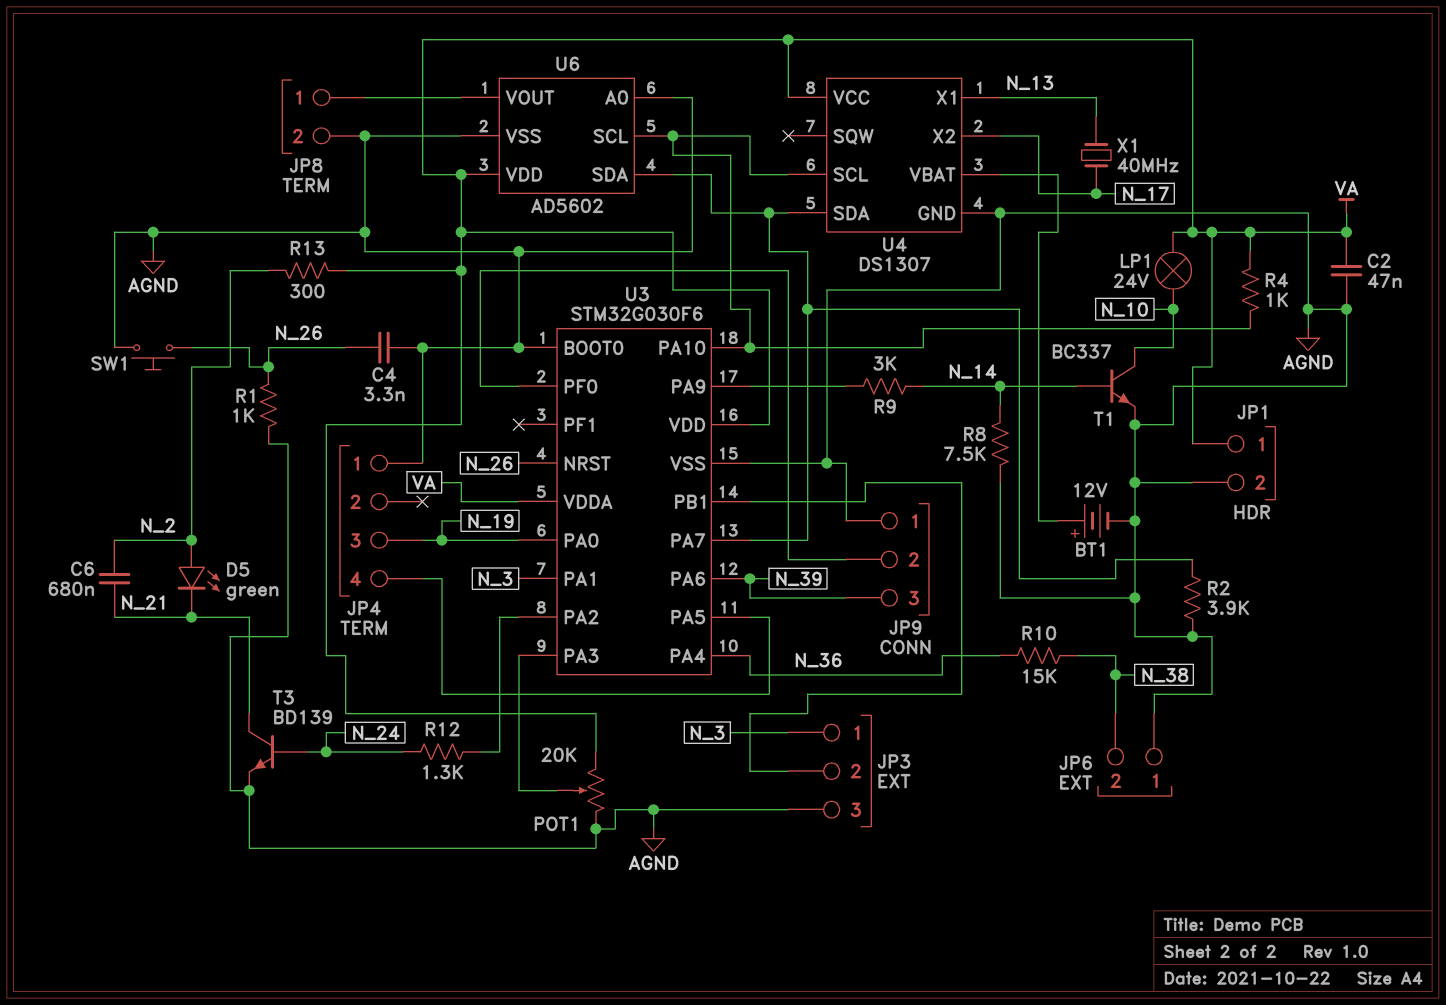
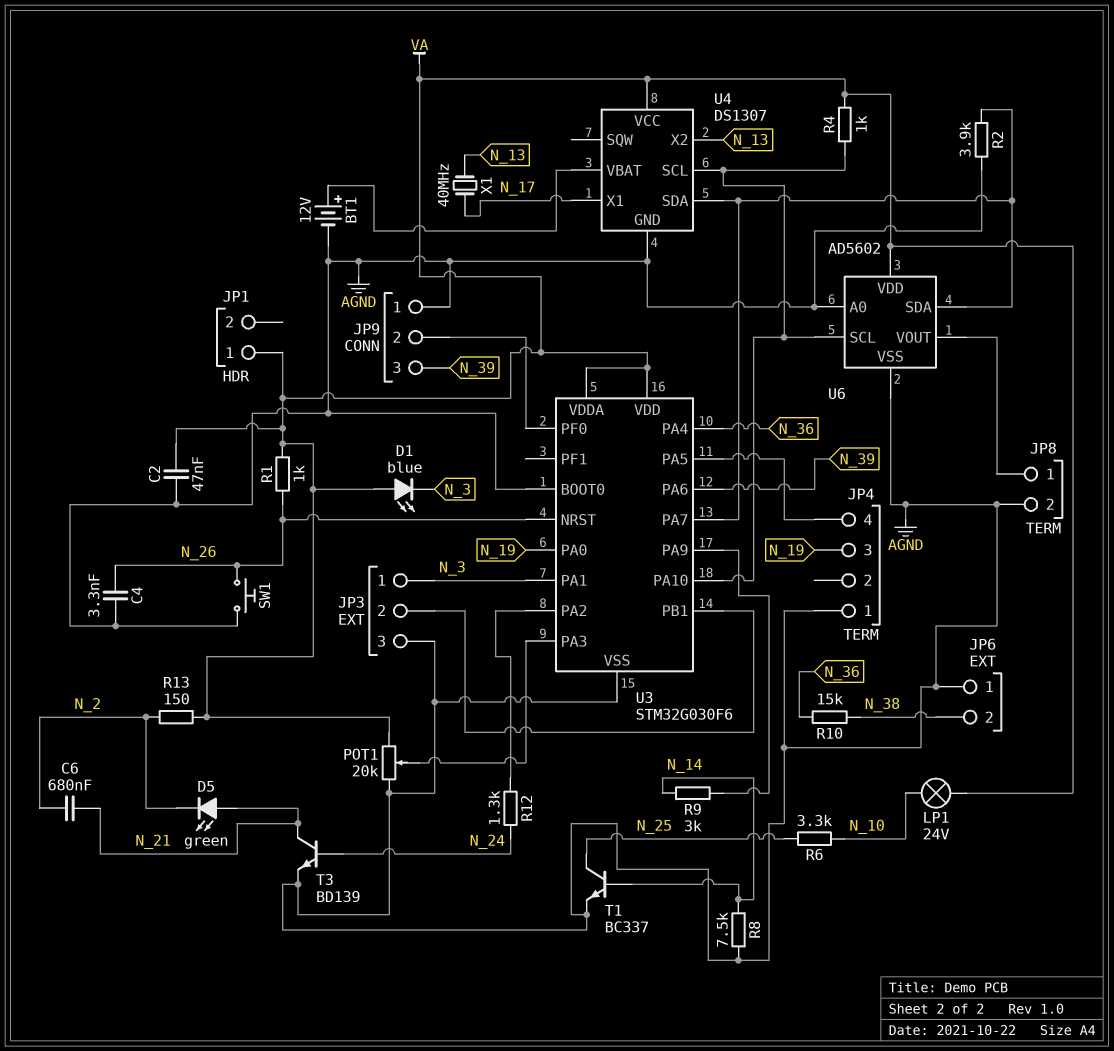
D1: none -> LED blue (A VA, K N_3)
D5: LED green (A N_2, K N_21) -> LED green (A N_21, K N_2)
JP1 pin 2: AGND -> none
R1: 1k (AGND, N_26) -> 1k (N_26, VA)
R6: none -> 3.3k (N_10, N_25)
R13: 300 (N_2, VA) -> 150 (N_2, VA)
T1: NPN BC337 (B N_14, C N_10, E AGND) -> NPN BC337 (B N_14, C N_25, E AGND)
U4 pin X1: N_13 -> N_17
U4 pin X2: N_17 -> N_13

